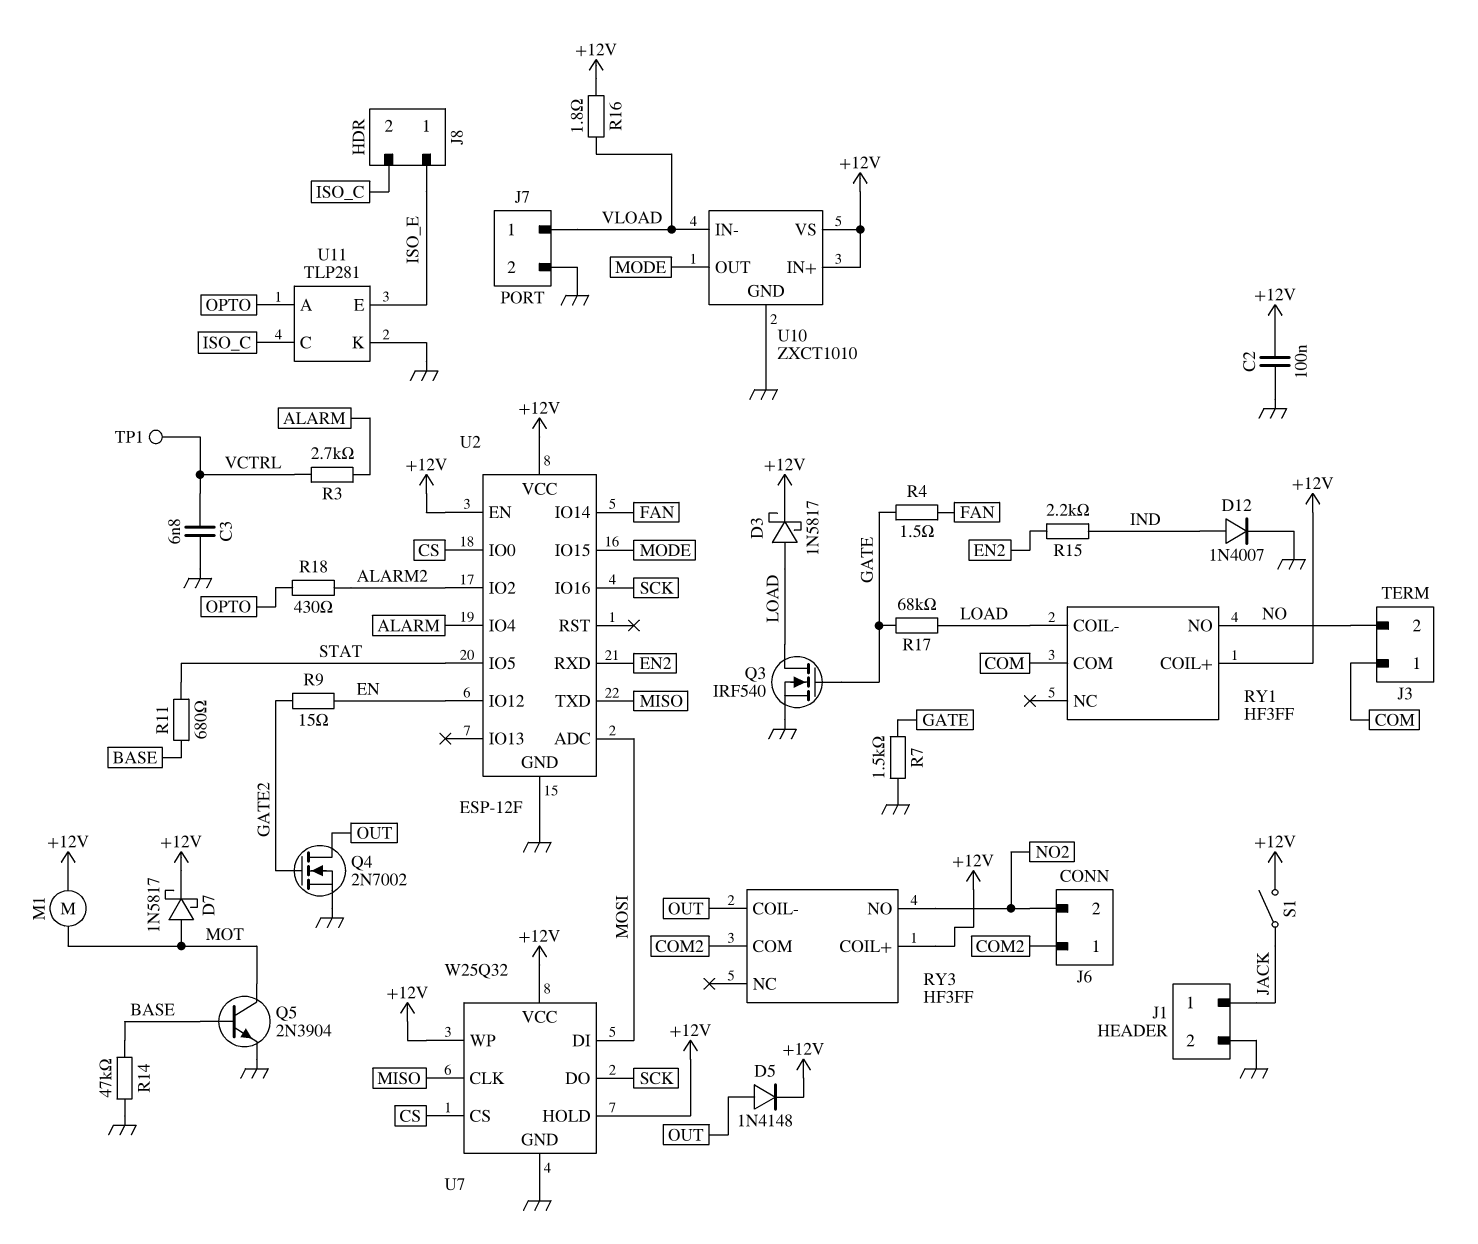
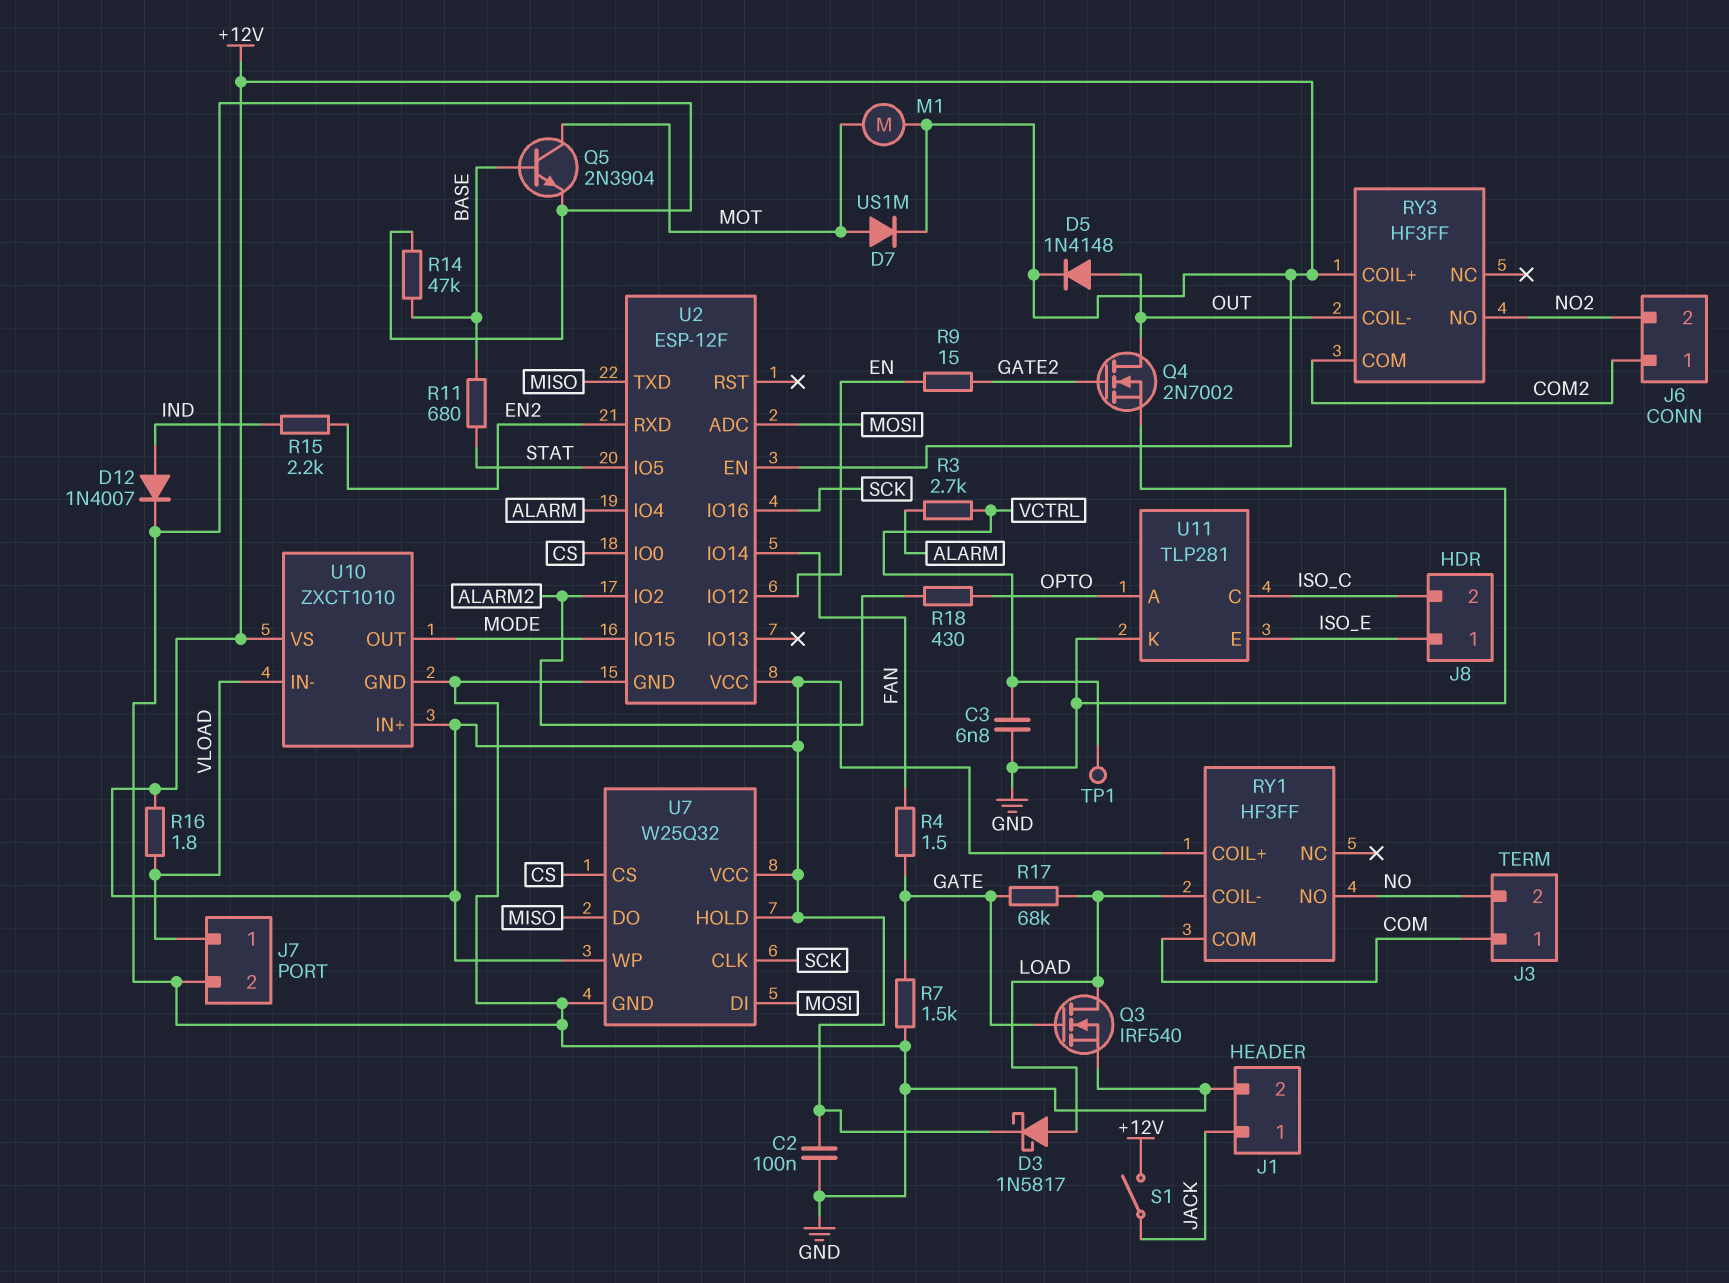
D7: schottky 1N5817 (A MOT, K +12V) -> diode US1M (A MOT, K +12V)
U7 pin CLK: MISO -> SCK
U7 pin DO: SCK -> MISO

